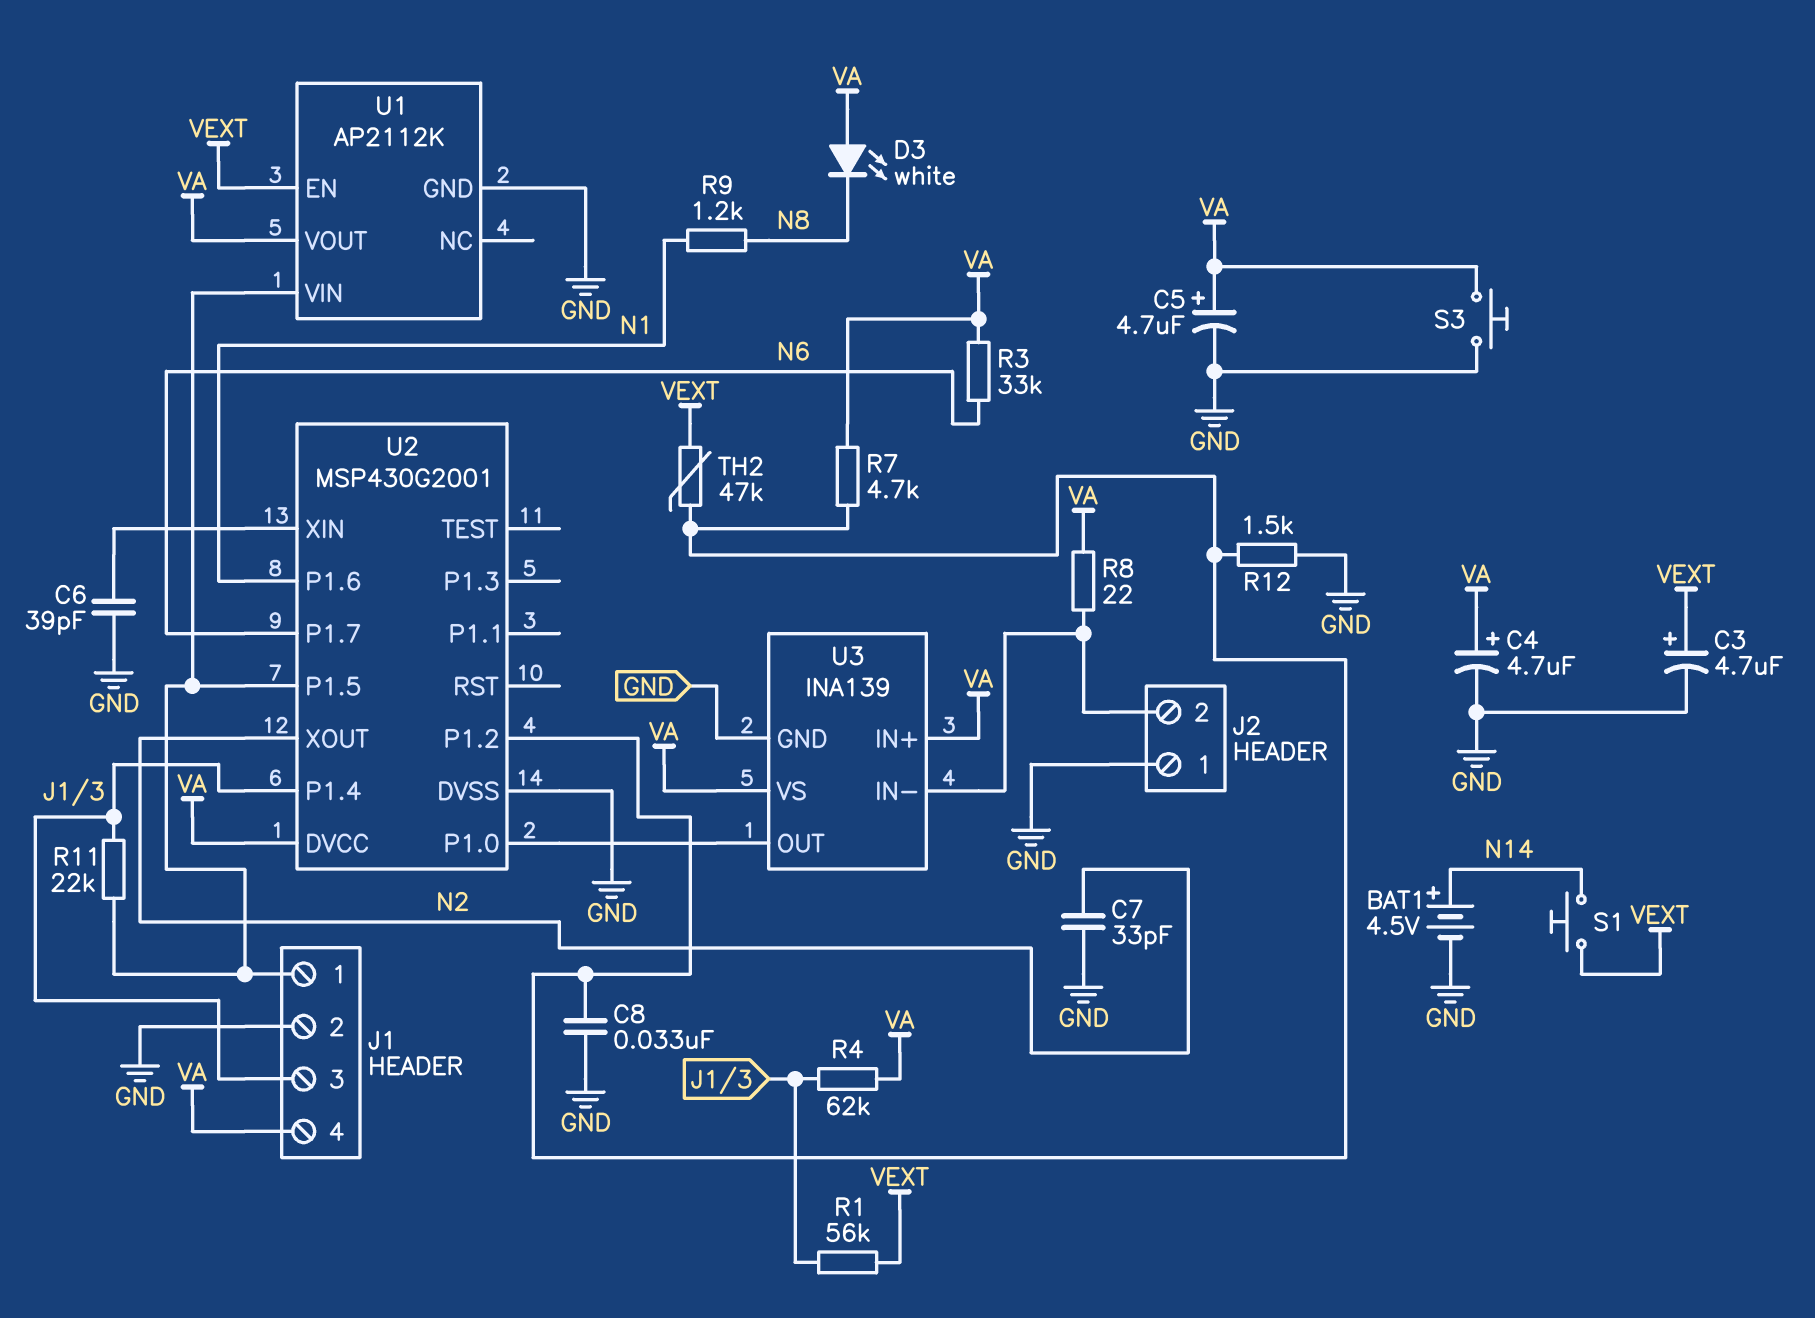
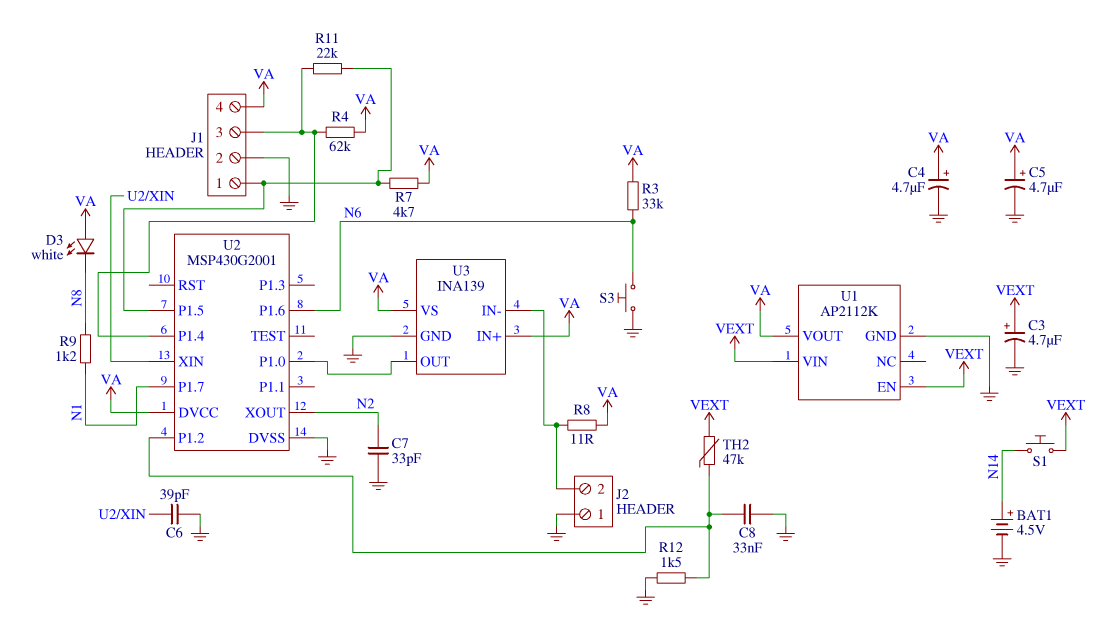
R1: 56k (J1/3, VEXT) -> none
R7: 4.7k (U2/P1.2, VA) -> 4.7k (J1/1, VA)
R8: 22 (J2/2, VA) -> 11 (J2/2, VA)
S3: button (GND, VA) -> button (GND, N6)
U1 pin VIN: J1/1 -> VEXT
U2 pin P1.6: N1 -> N6
U2 pin P1.7: N6 -> N1

